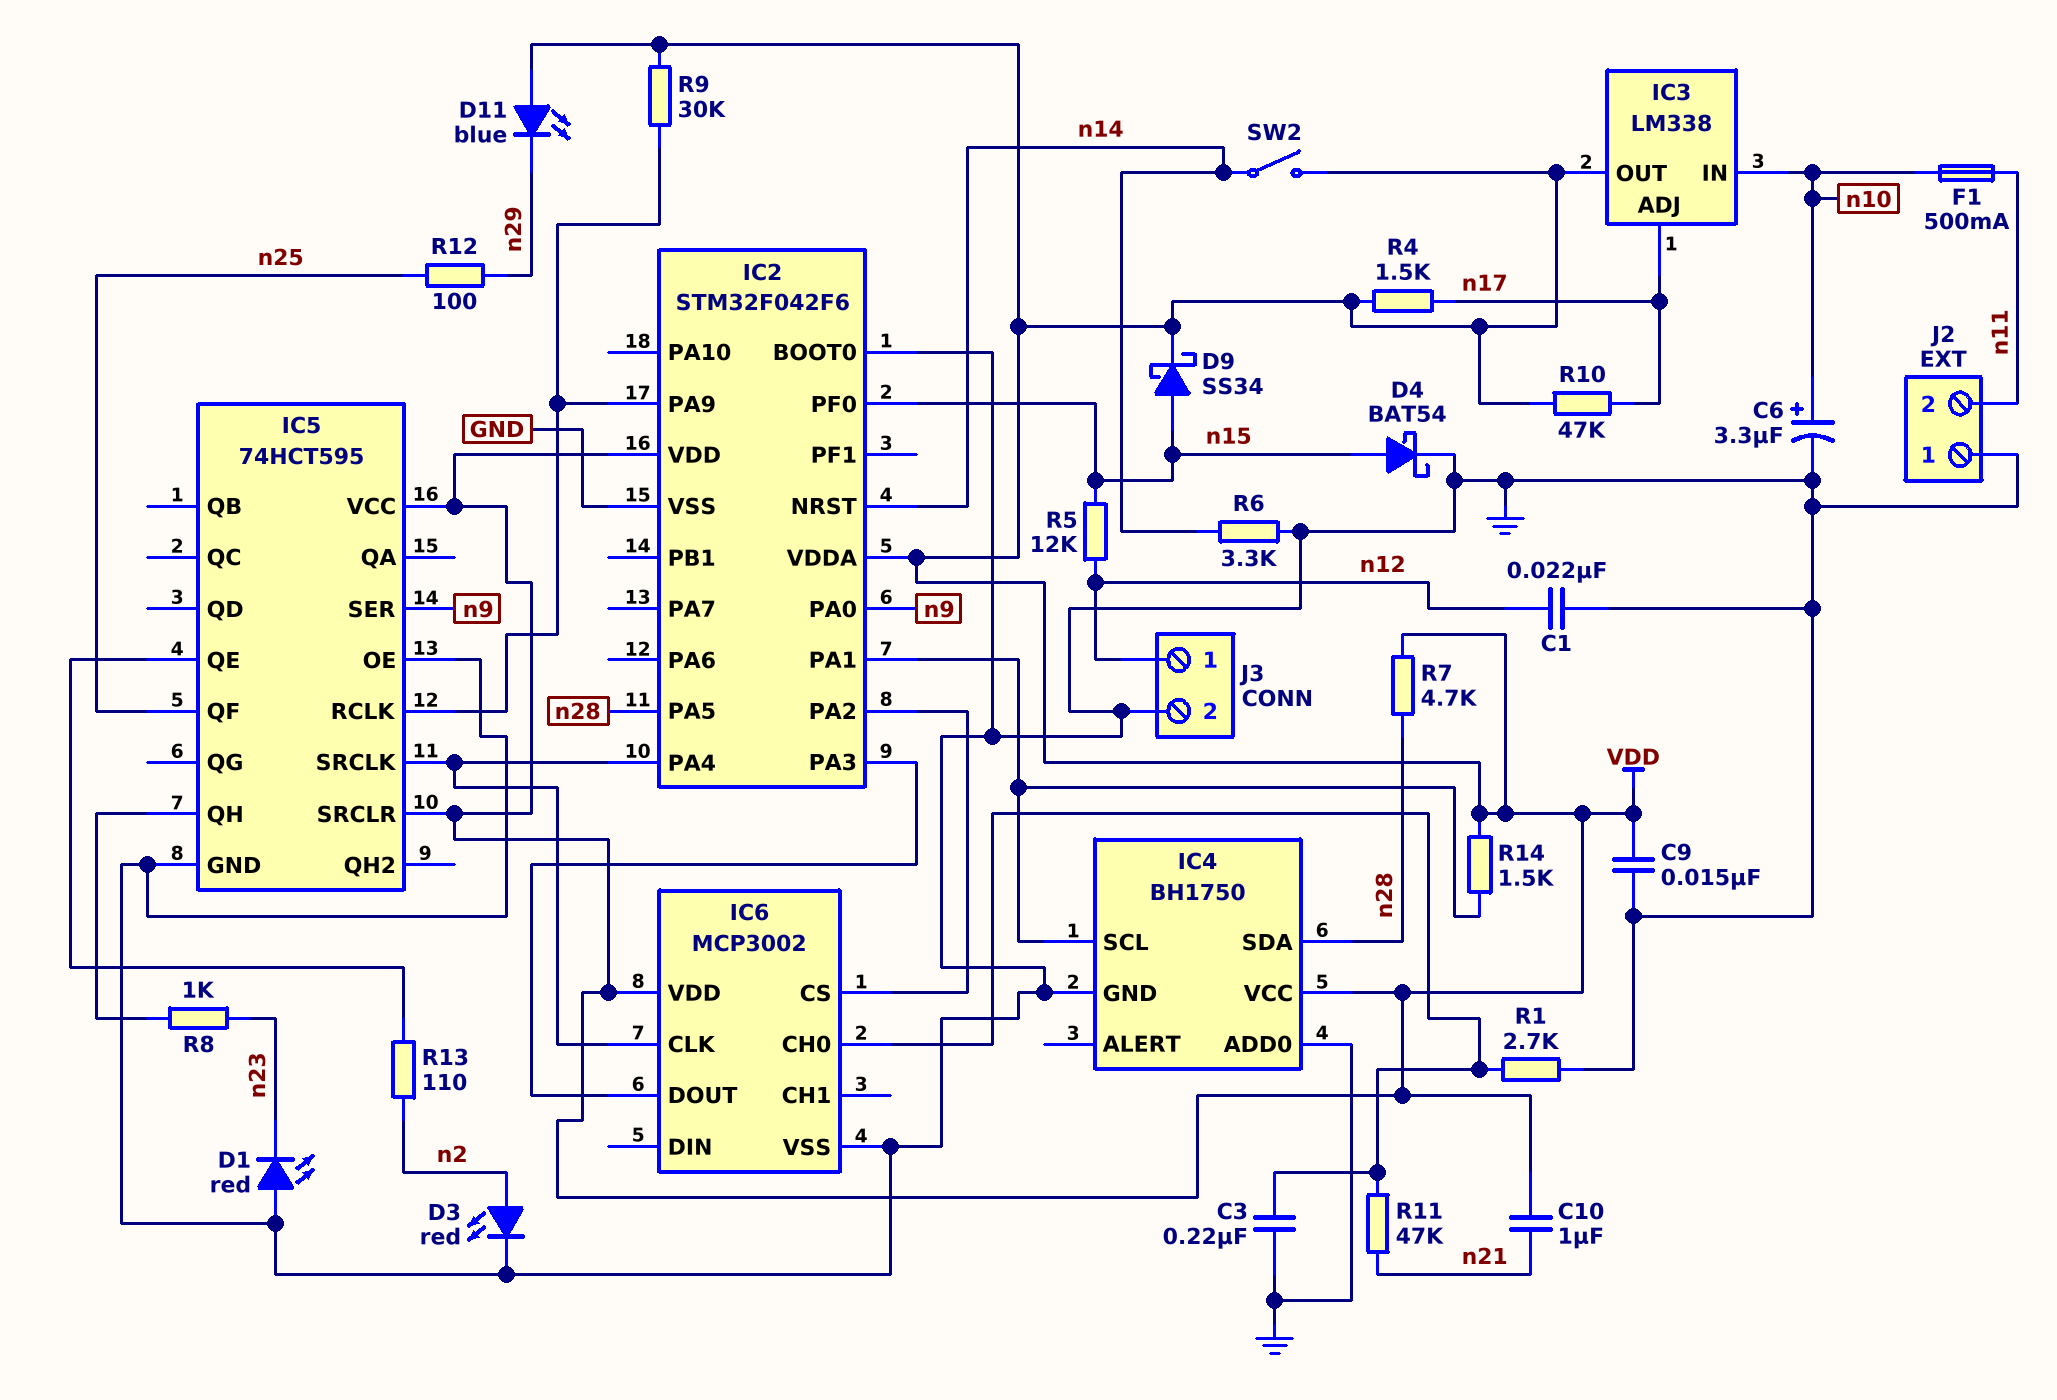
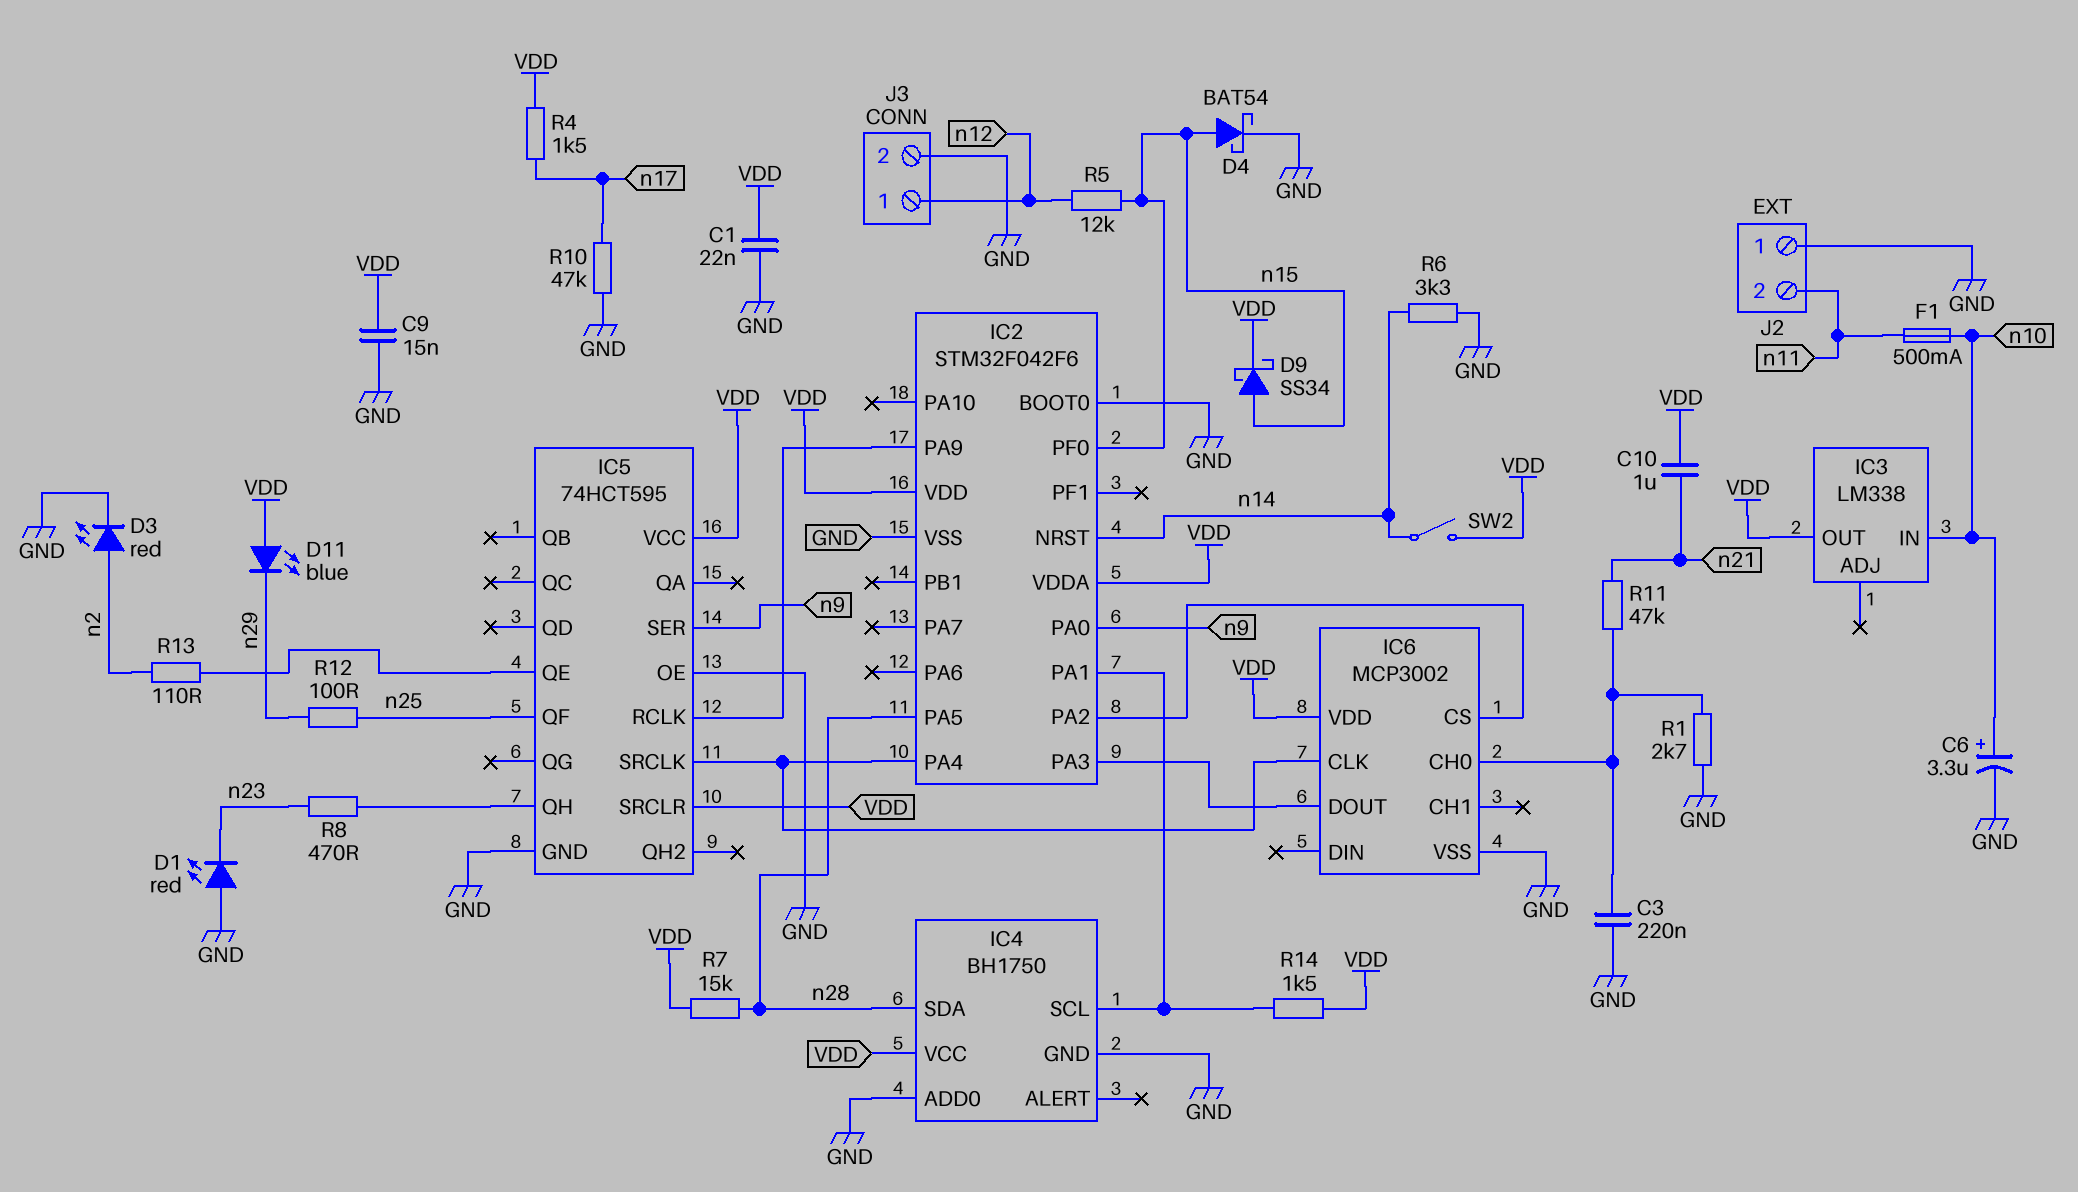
C1: 22nF (GND, n12) -> 22nF (GND, VDD)
IC3 pin ADJ: n17 -> none
R7: 4.7k (VDD, n28) -> 15k (VDD, n28)
R8: 1k (IC5/QH, n23) -> 470 (IC5/QH, n23)
R9: 30k (IC2/PA9, VDD) -> none
R10: 47k (VDD, n17) -> 47k (GND, n17)

